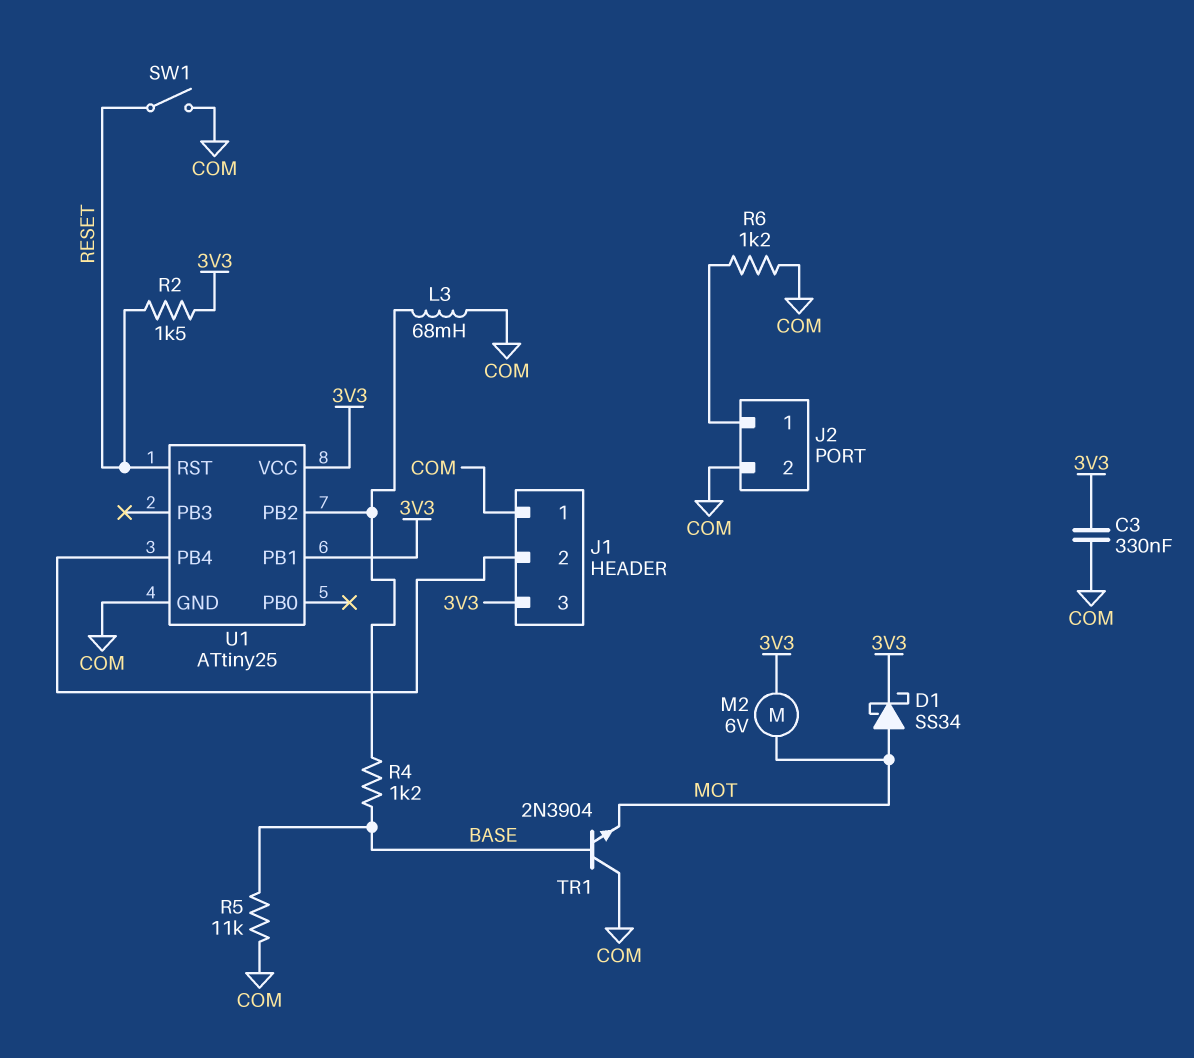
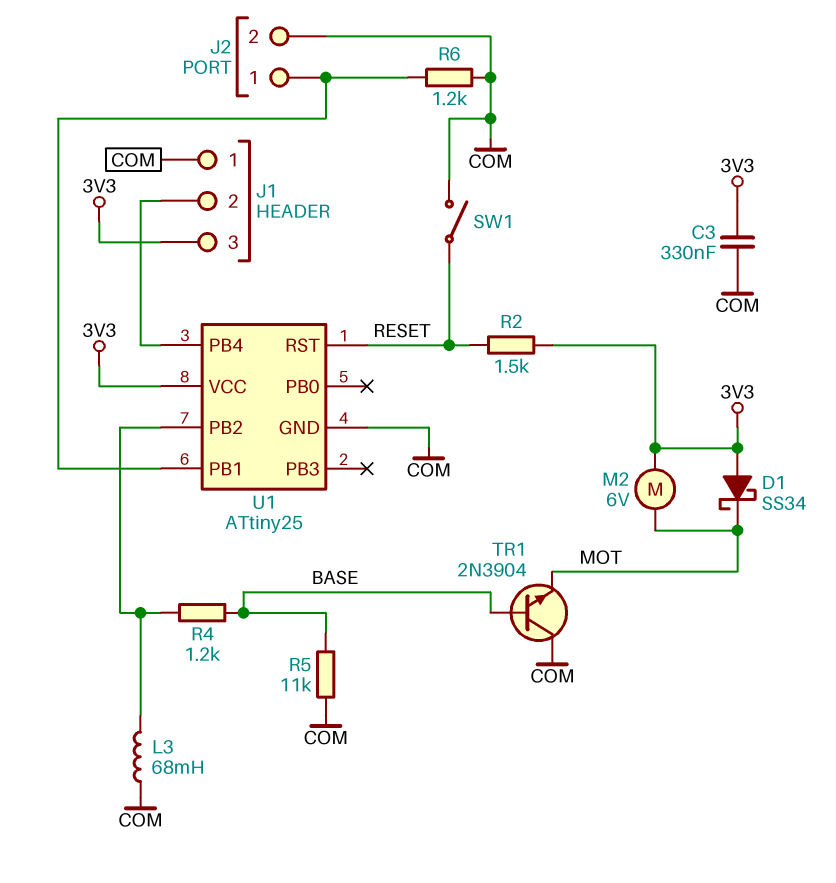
D1: schottky SS34 (A MOT, K 3V3) -> schottky SS34 (A 3V3, K MOT)
U1 pin PB1: 3V3 -> J2/1

